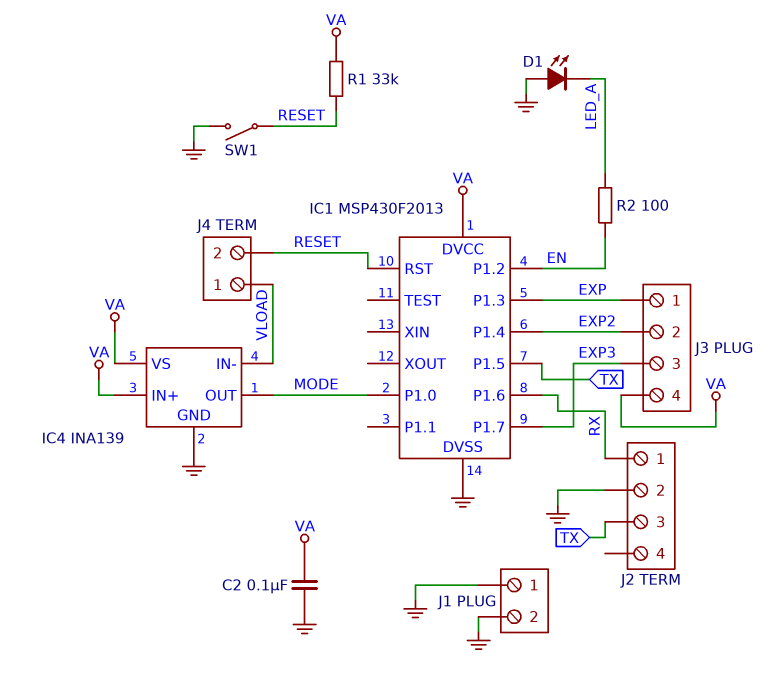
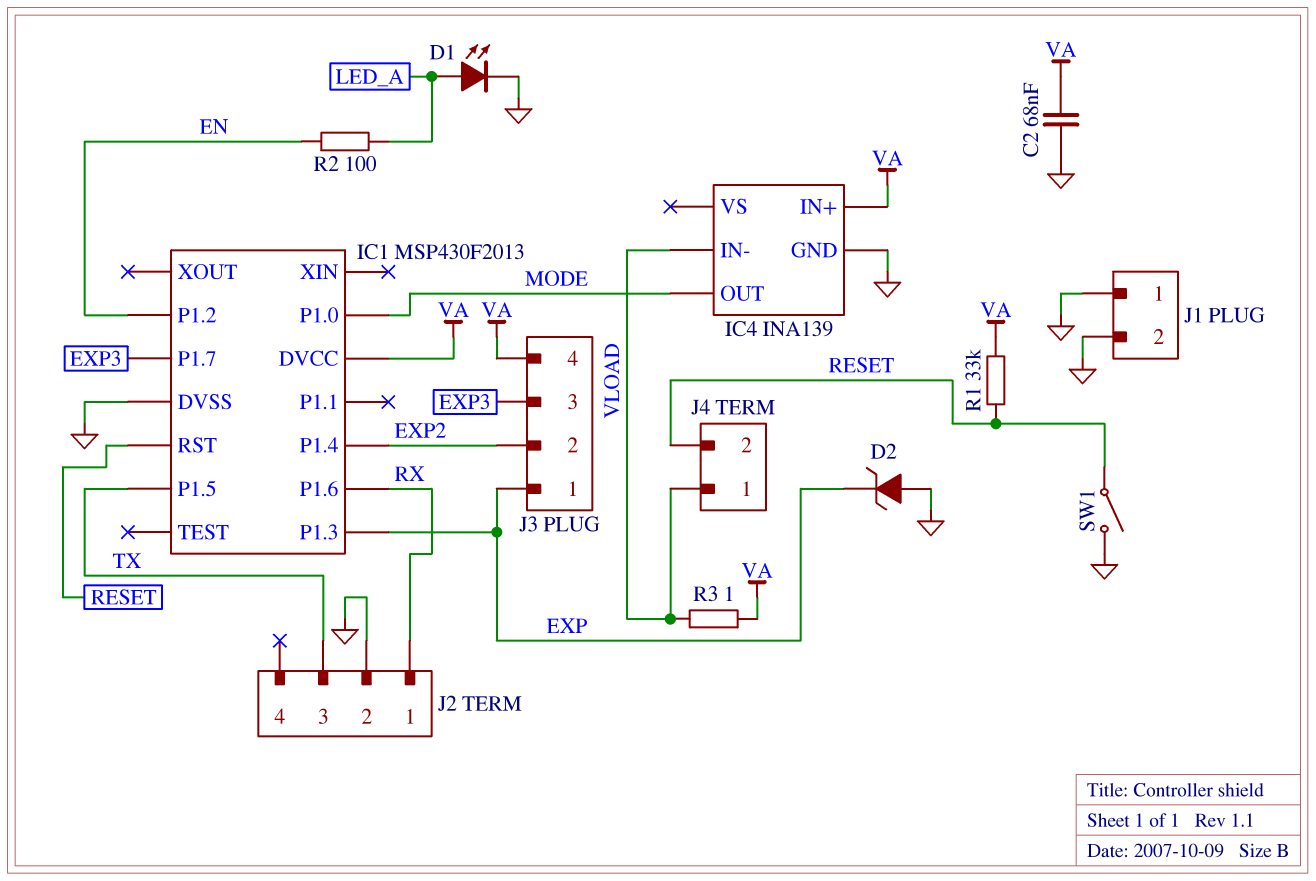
C2: 100nF (GND, VA) -> 68nF (GND, VA)
D1: LED (A GND, K LED_A) -> LED (A LED_A, K GND)
D2: none -> zener (A GND, K EXP)
IC4 pin VS: VA -> none
R3: none -> 1 (VA, VLOAD)

